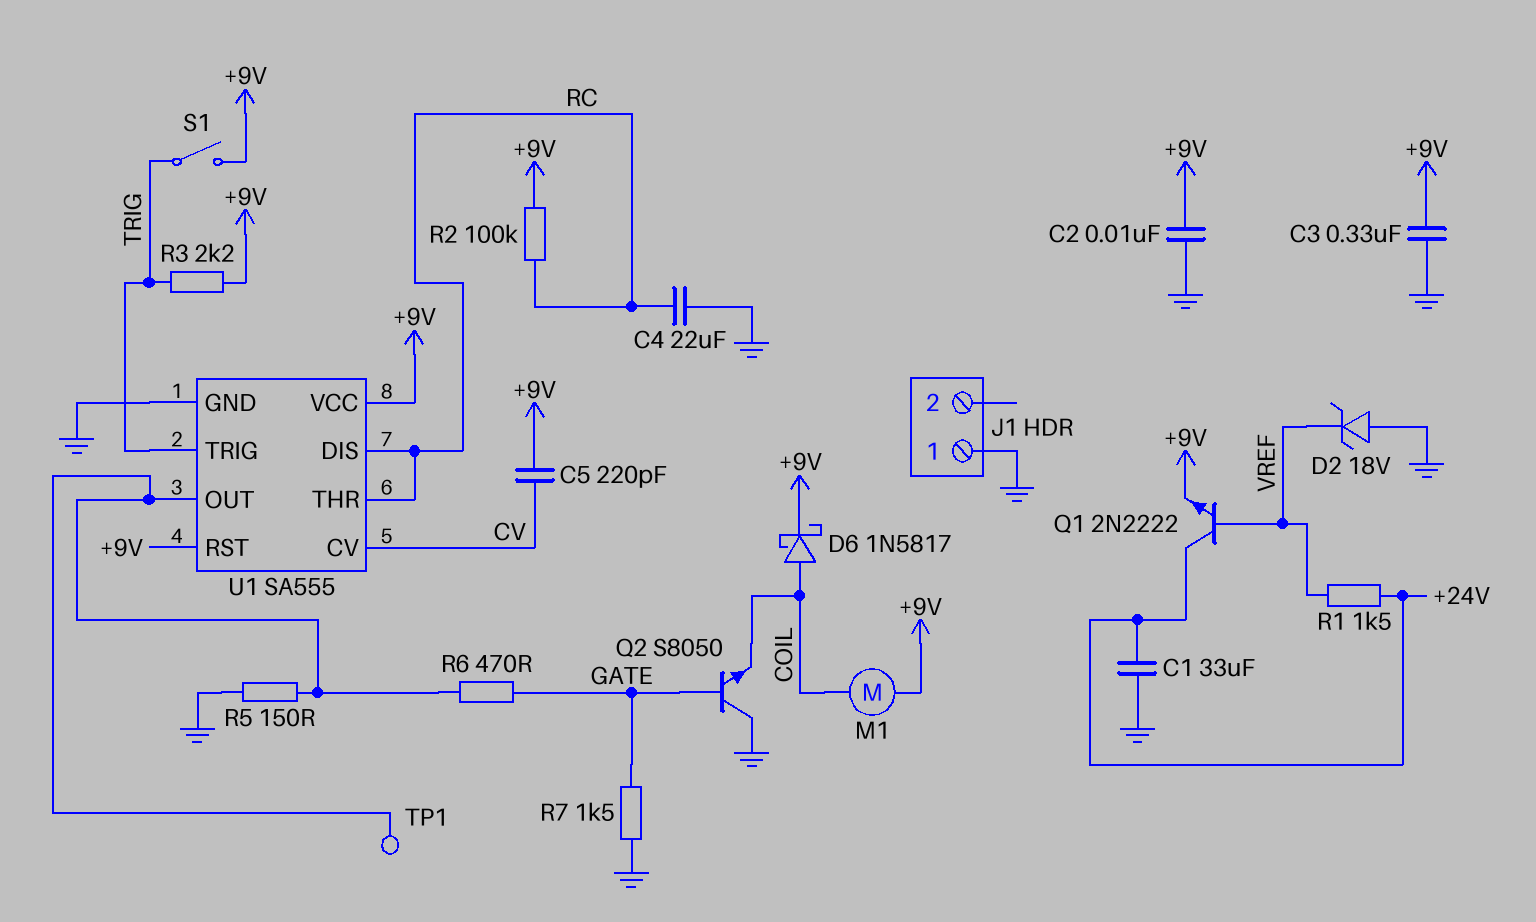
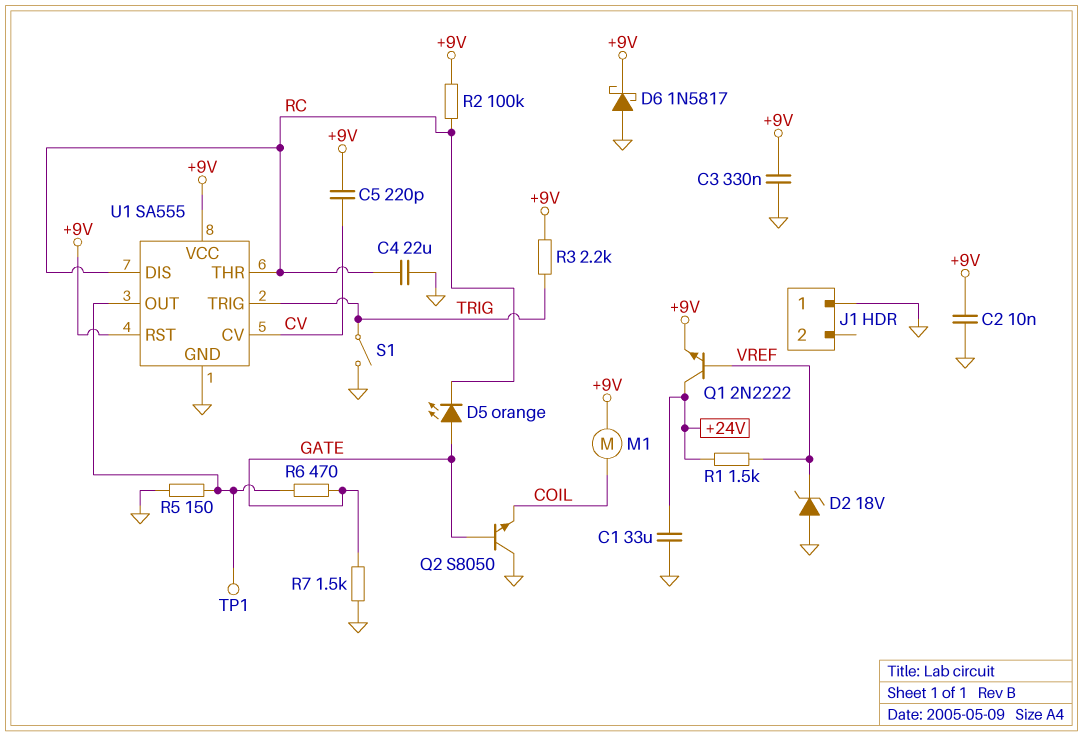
D5: none -> LED orange (A GATE, K RC)
D6: schottky 1N5817 (A COIL, K +9V) -> schottky 1N5817 (A GND, K +9V)
S1: switch (+9V, TRIG) -> switch (GND, TRIG)

